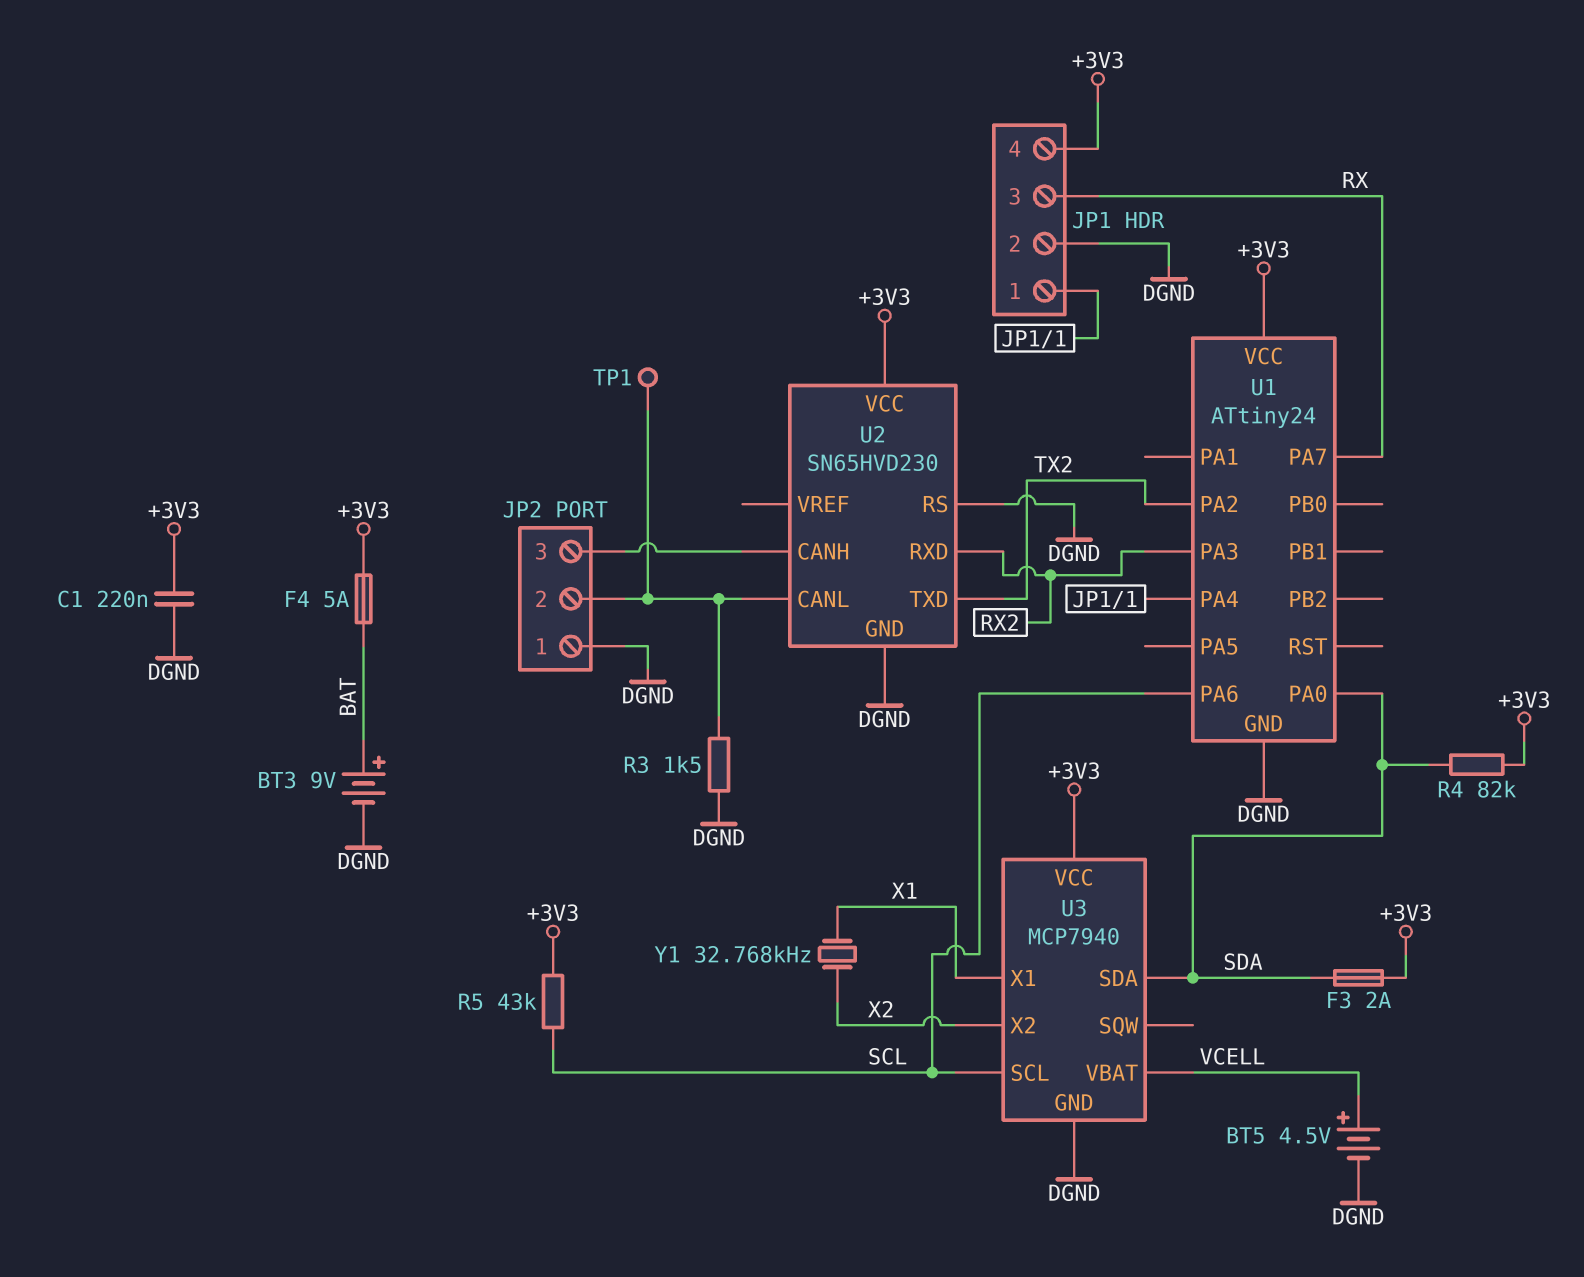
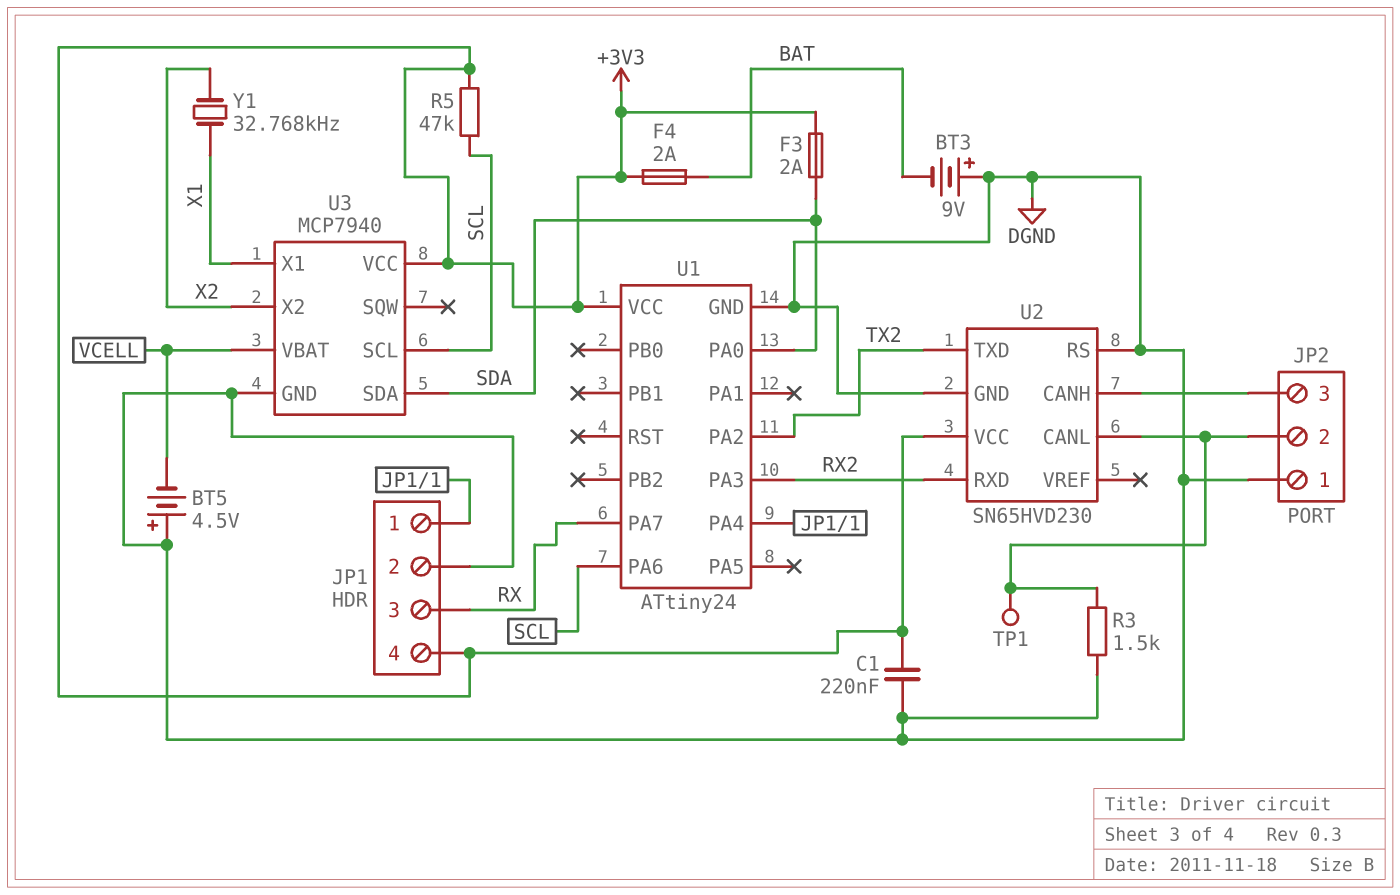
BT3: 9V (plus BAT, minus DGND) -> 9V (plus DGND, minus BAT)
BT5: 4.5V (plus VCELL, minus DGND) -> 4.5V (plus DGND, minus VCELL)
F4: 5A (+3V3, BAT) -> 2A (+3V3, BAT)
R4: 82k (+3V3, SDA) -> none
R5: 43k (+3V3, SCL) -> 47k (+3V3, SCL)

